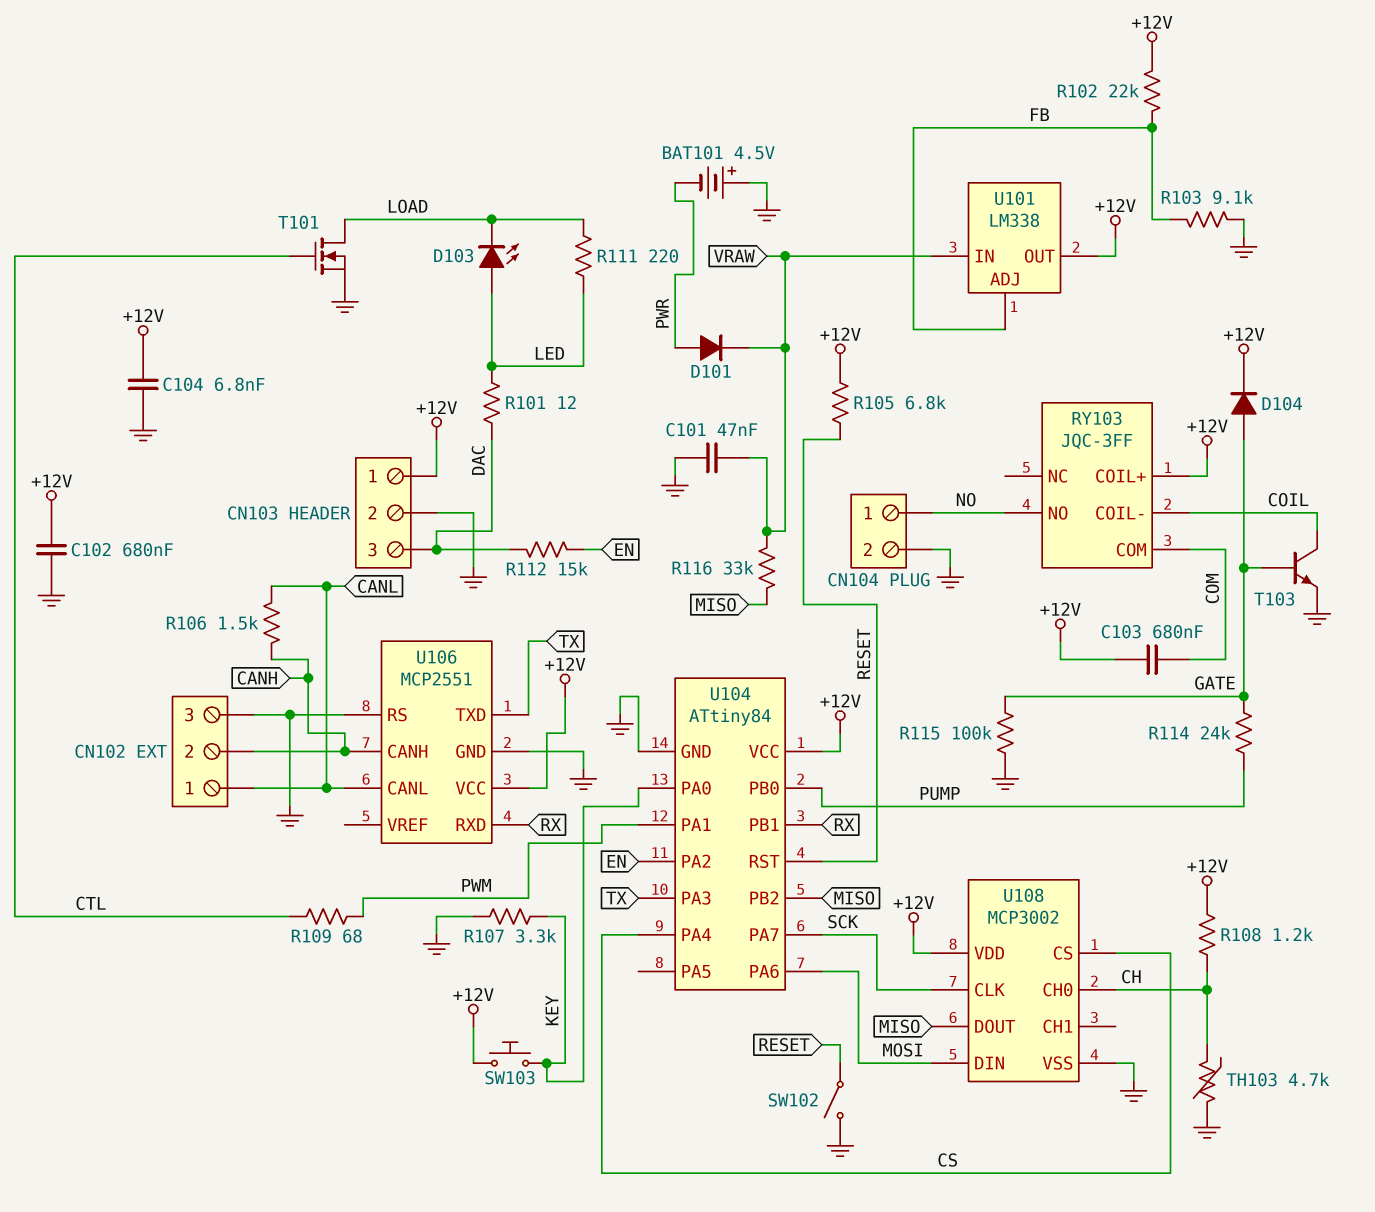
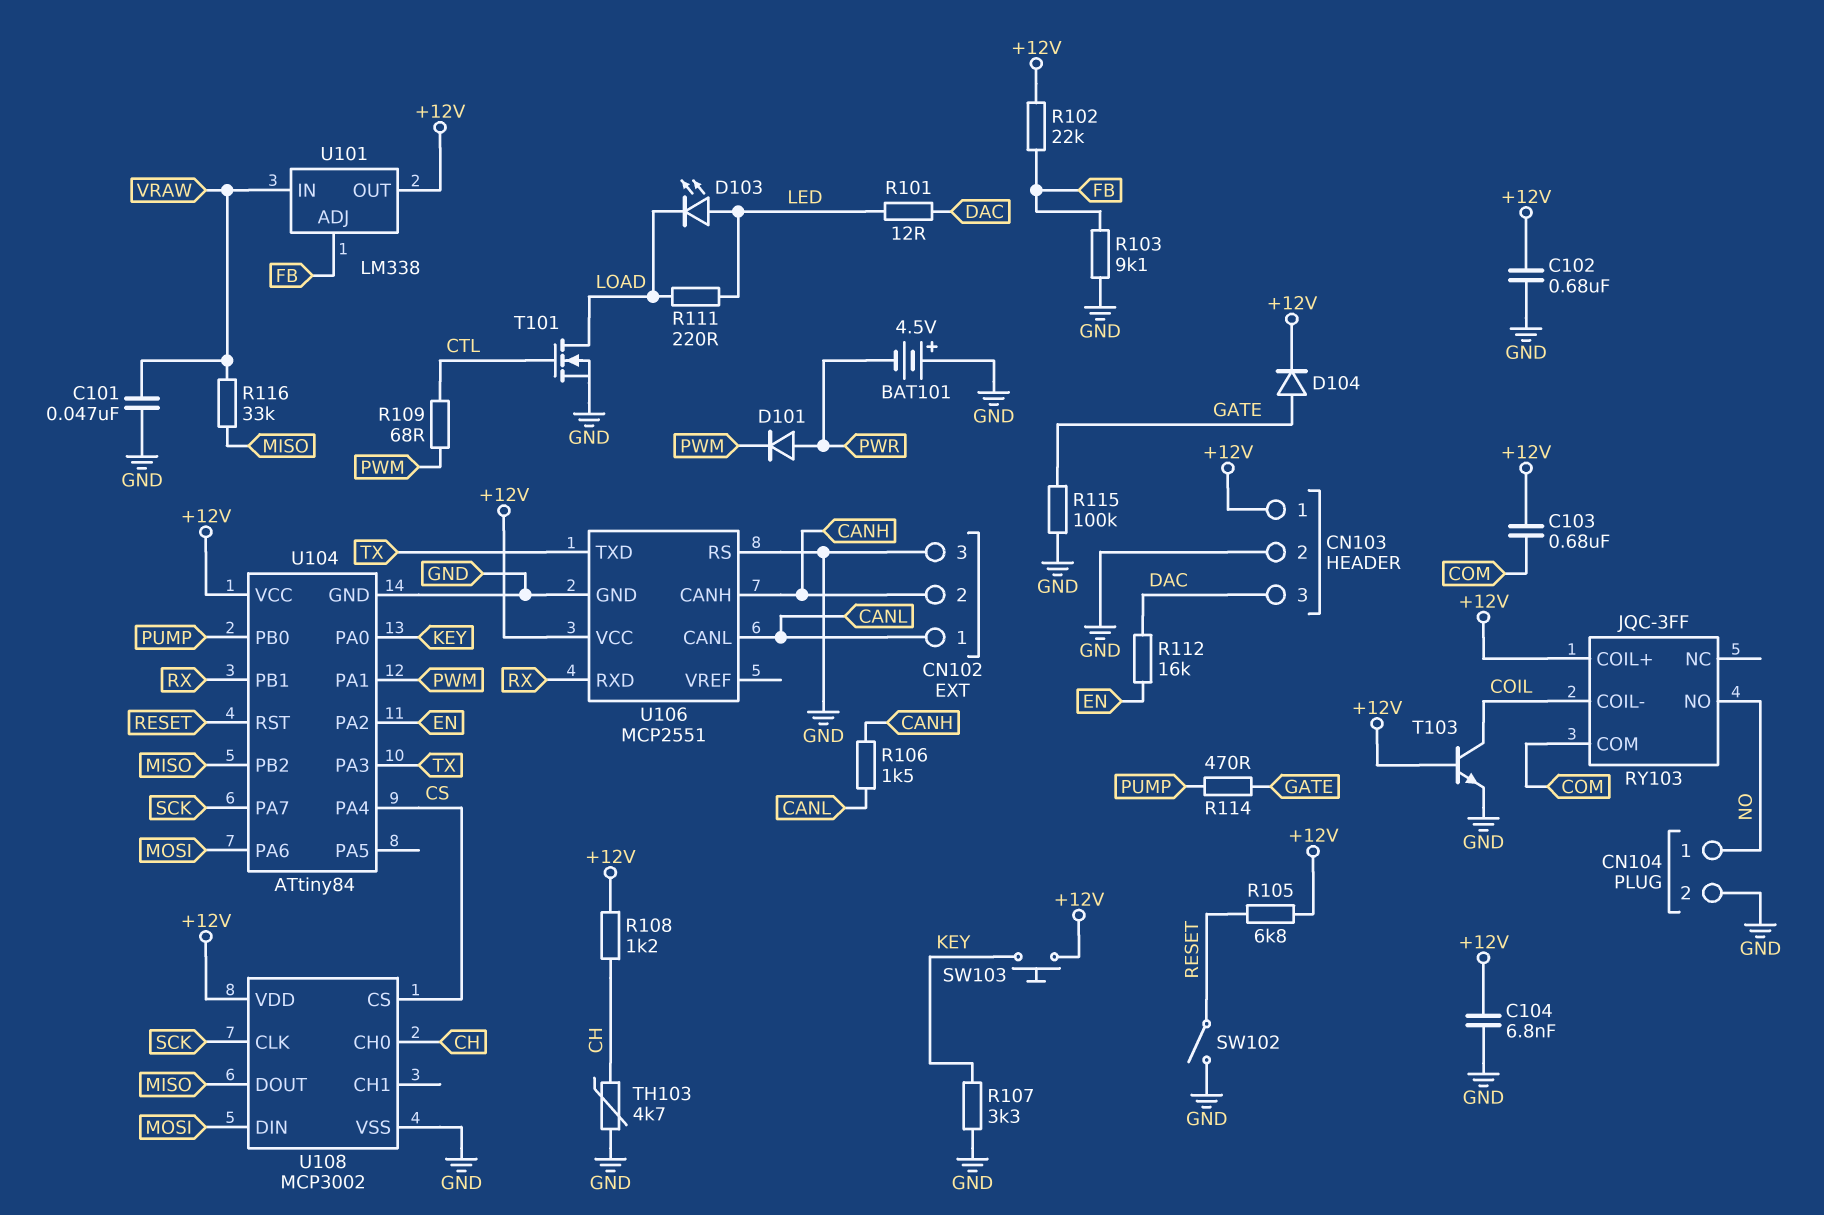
D101: diode (A PWR, K VRAW) -> diode (A PWR, K PWM)
R112: 15k (DAC, EN) -> 16k (DAC, EN)
R114: 24k (GATE, PUMP) -> 470 (GATE, PUMP)
T103: NPN (B GATE, C COIL, E GND) -> NPN (B +12V, C COIL, E GND)

